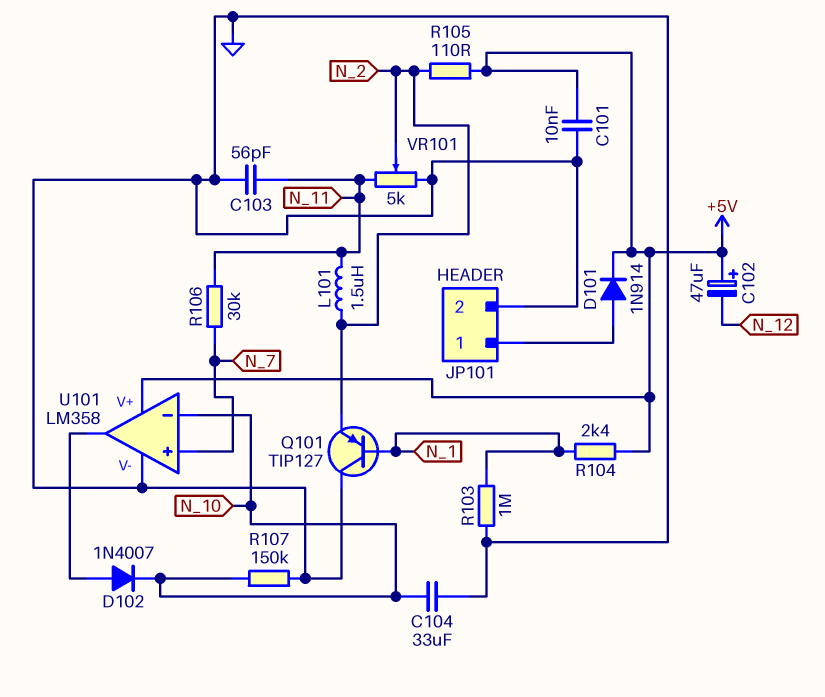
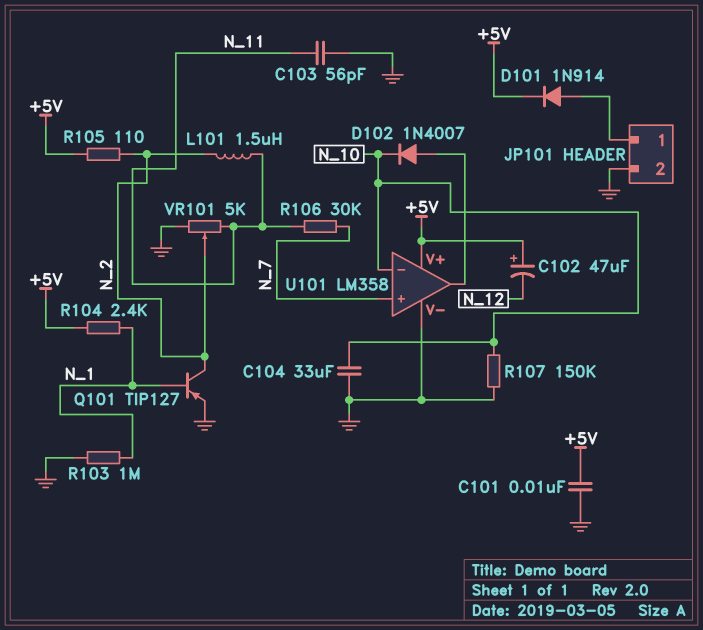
Q101: PNP TIP127 (B N_1, C GND, E N_2) -> PNP TIP127 (B N_1, C N_2, E GND)

